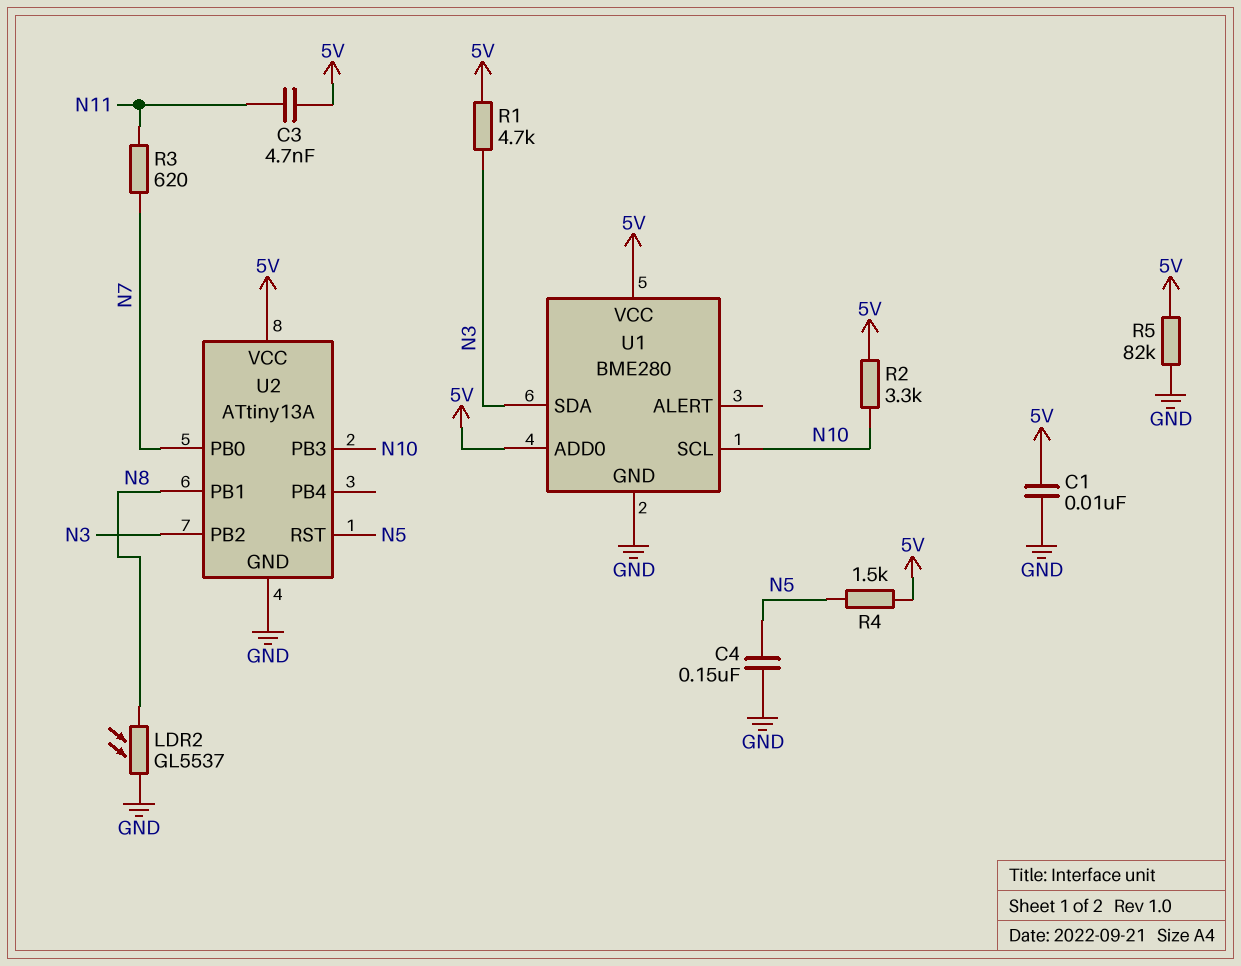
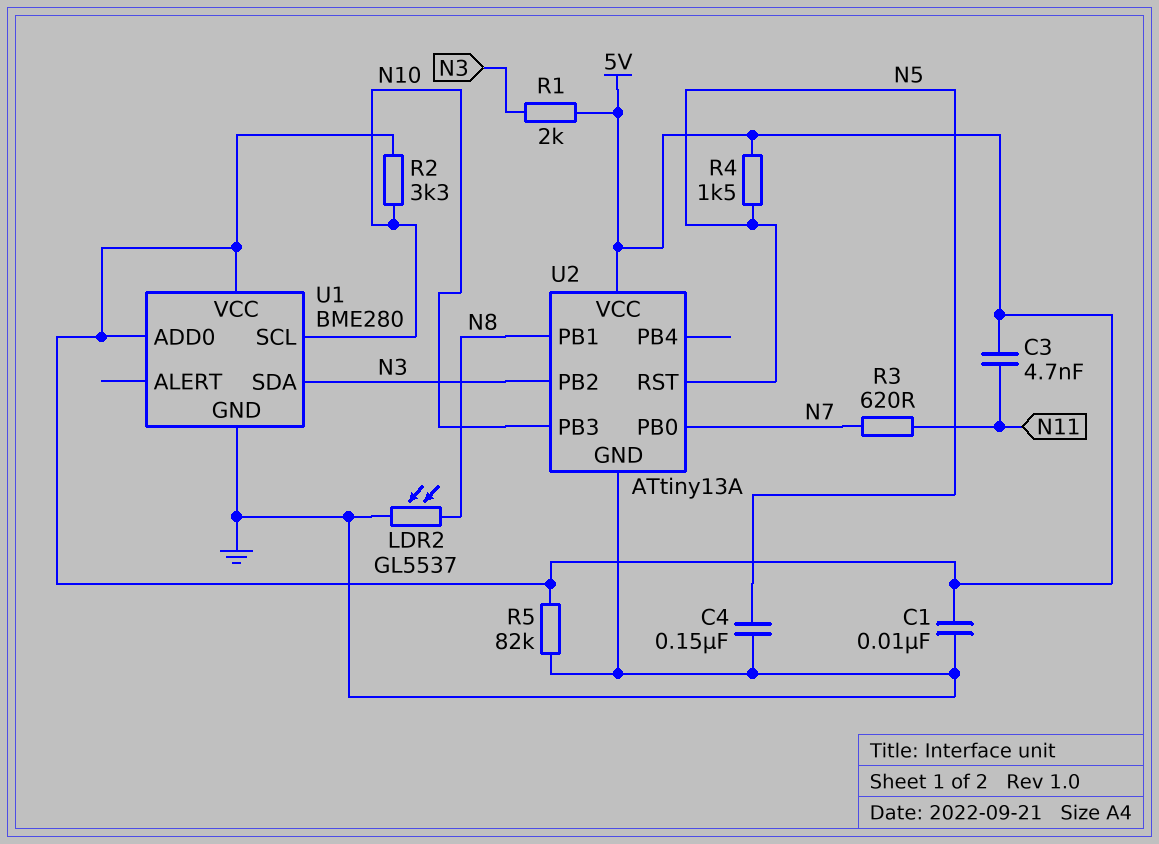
R1: 4.7k (5V, N3) -> 2k (5V, N3)

